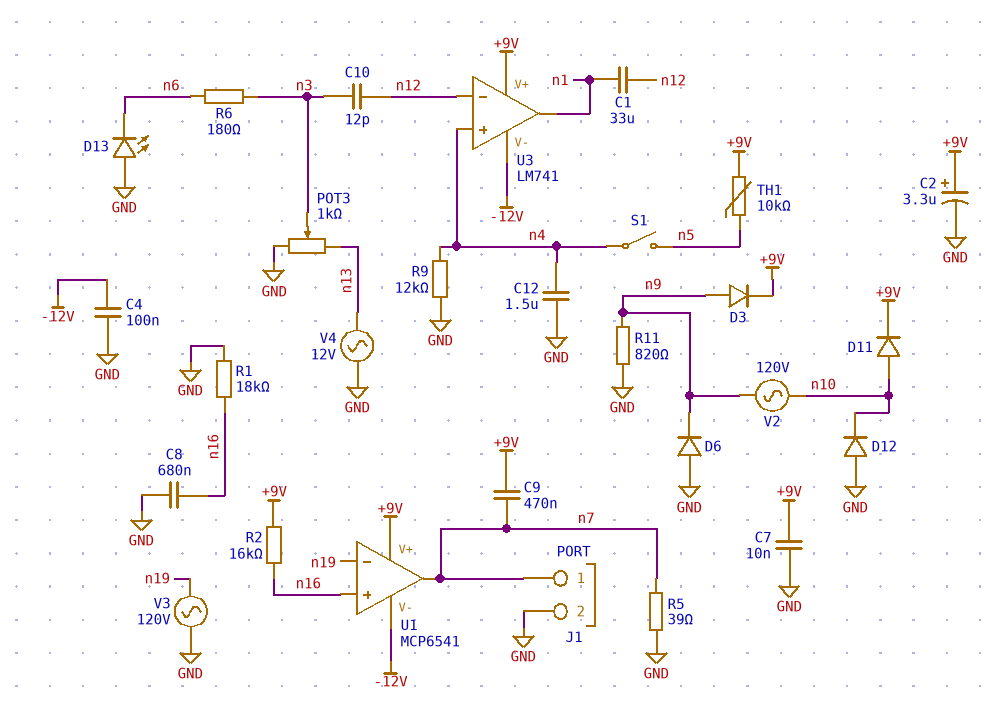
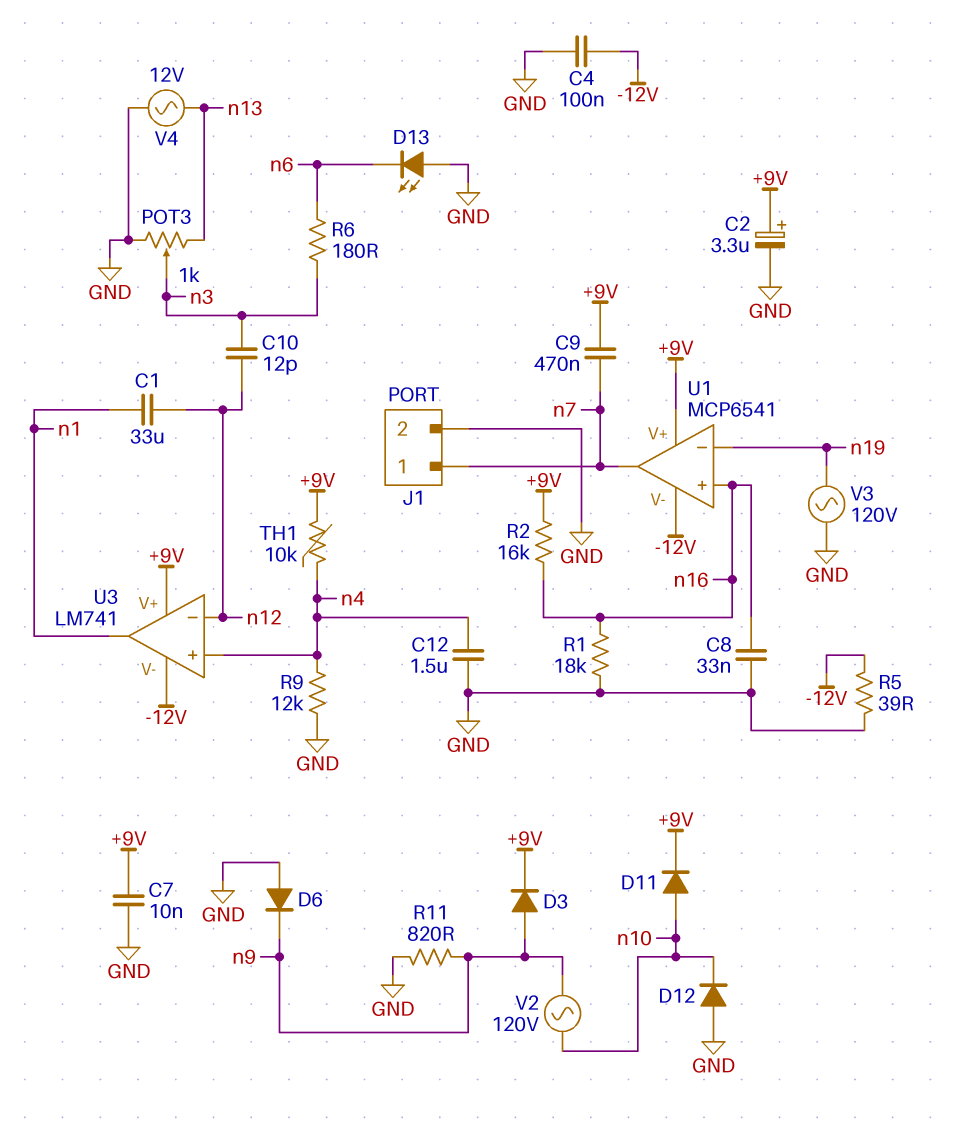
C8: 680nF (GND, n16) -> 33nF (GND, n16)
R5: 39 (GND, n7) -> 39 (-12V, GND)
S1: switch (n4, n5) -> none
TH1: 10k (+9V, n5) -> 10k (+9V, n4)

